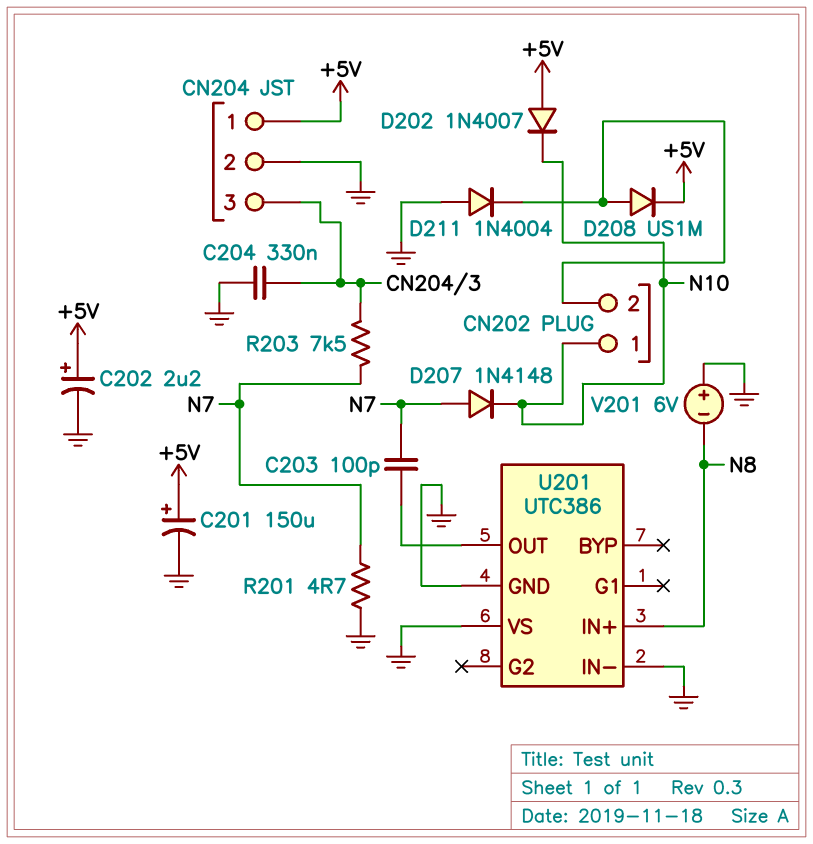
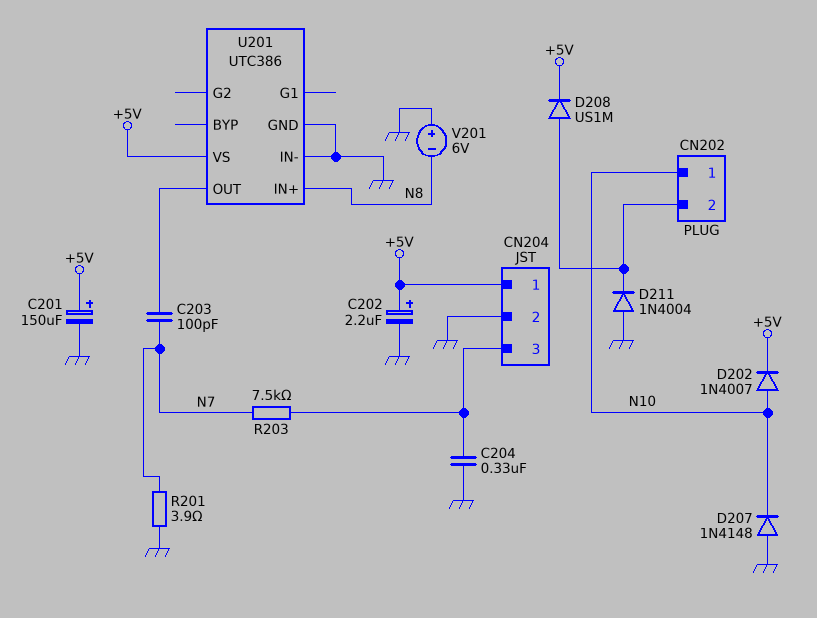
D202: diode 1N4007 (A +5V, K N10) -> diode 1N4007 (A N10, K +5V)
D207: diode 1N4148 (A N7, K N10) -> diode 1N4148 (A GND, K N10)
R201: 4.7 (GND, N7) -> 3.9 (GND, N7)
U201 pin VS: GND -> +5V

